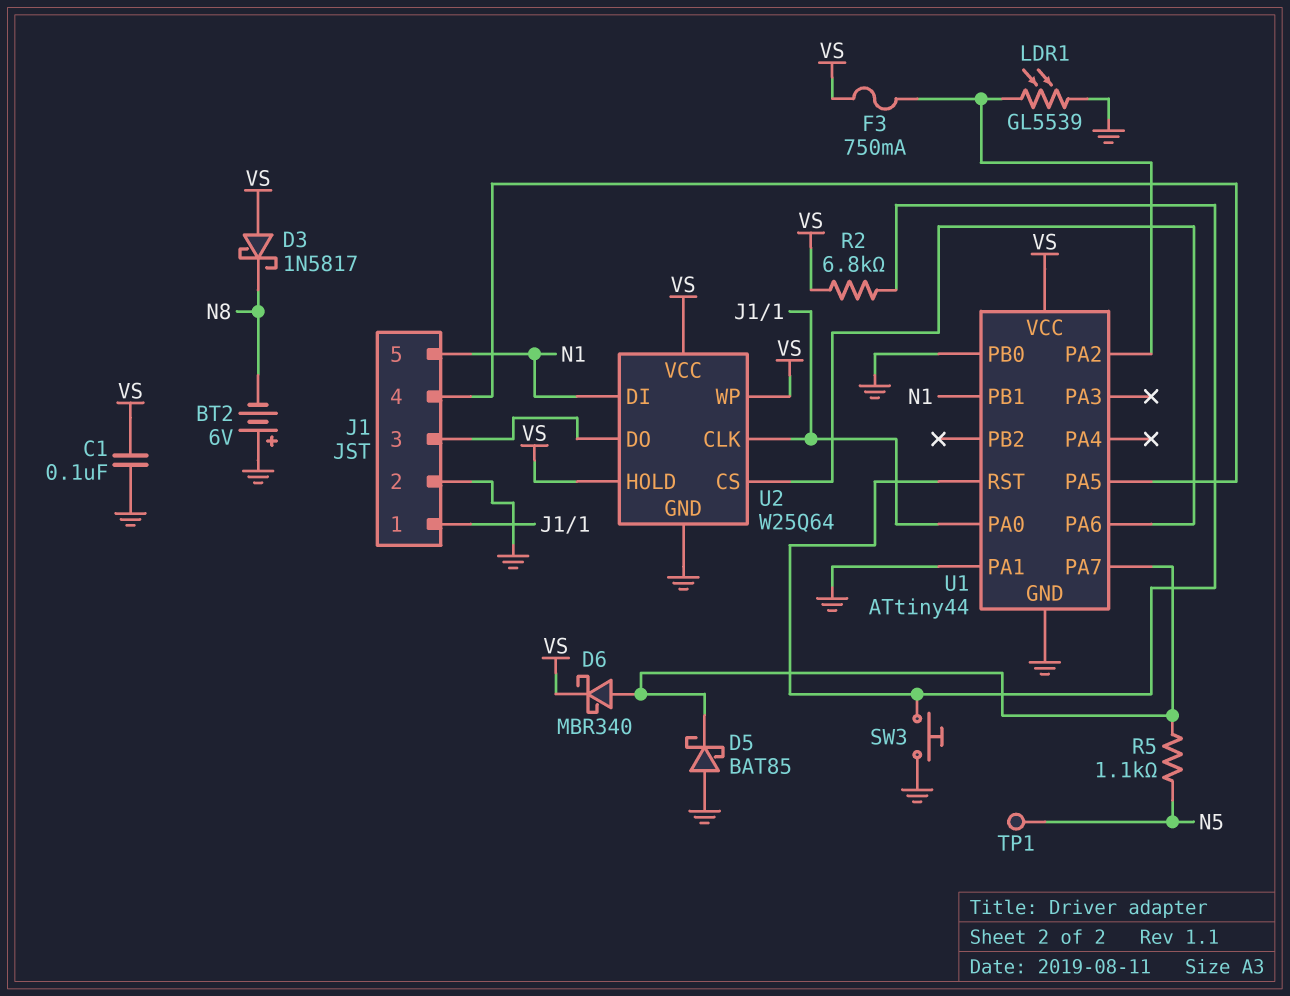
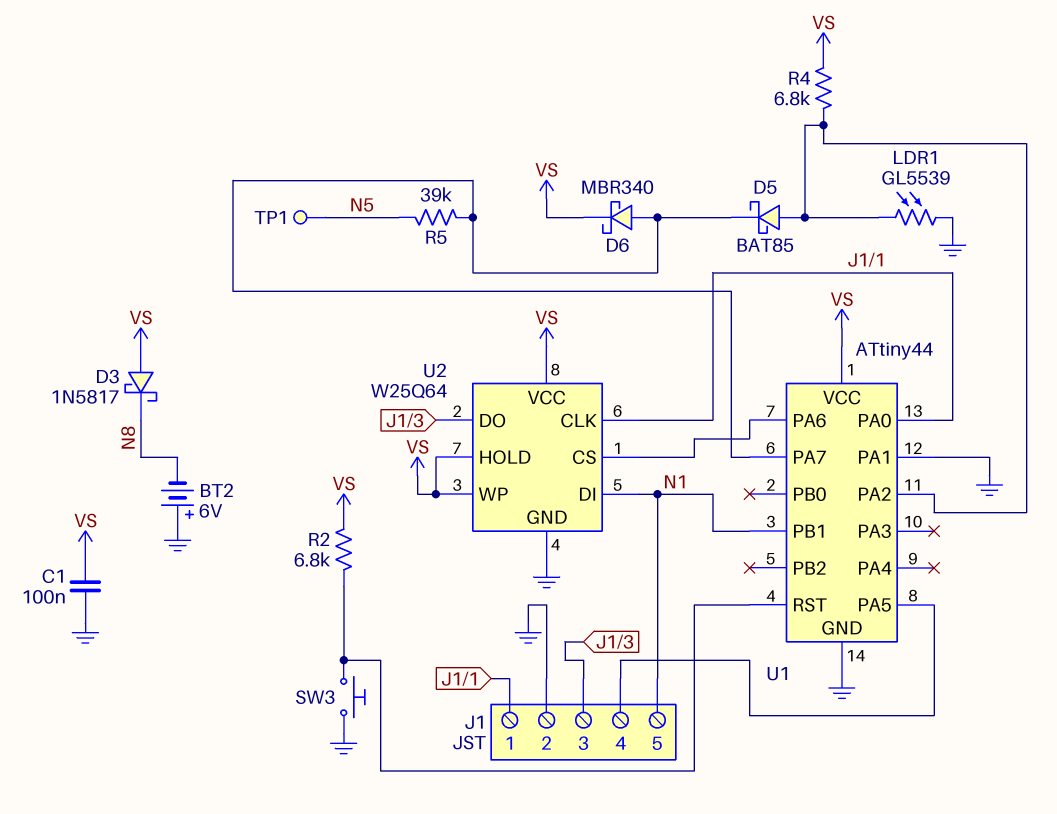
D5: schottky BAT85 (A GND, K U1/PA7) -> schottky BAT85 (A U1/PA2, K U1/PA7)
F3: 750mA (U1/PA2, VS) -> none
R4: none -> 6.8k (U1/PA2, VS)
R5: 1.1k (N5, U1/PA7) -> 39k (N5, U1/PA7)
U1 pin PB0: GND -> none

